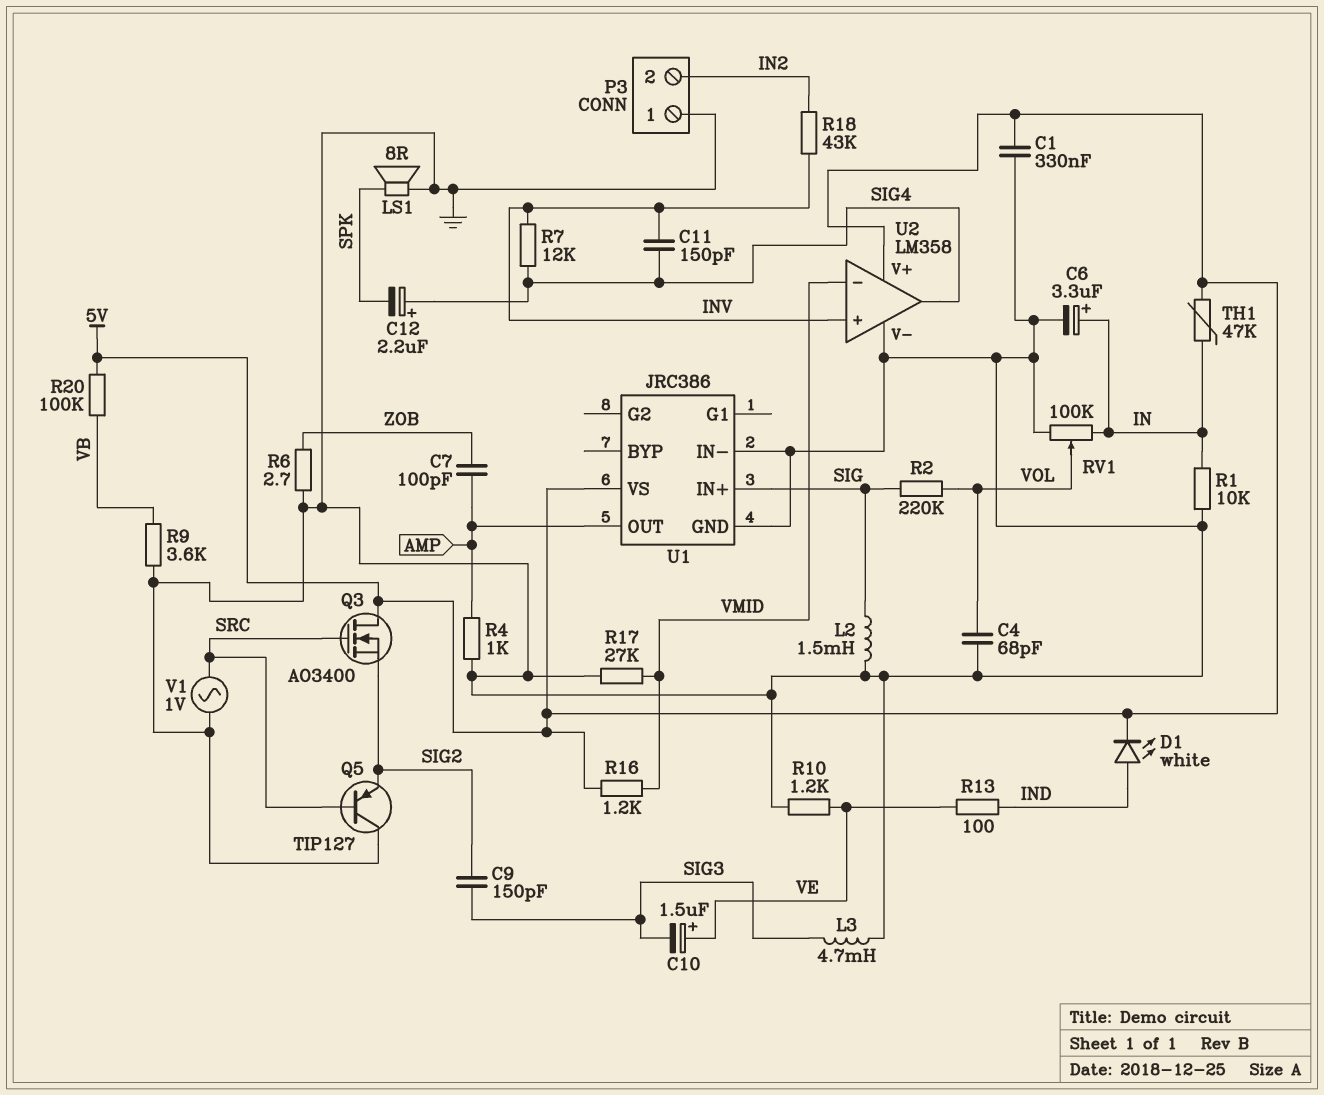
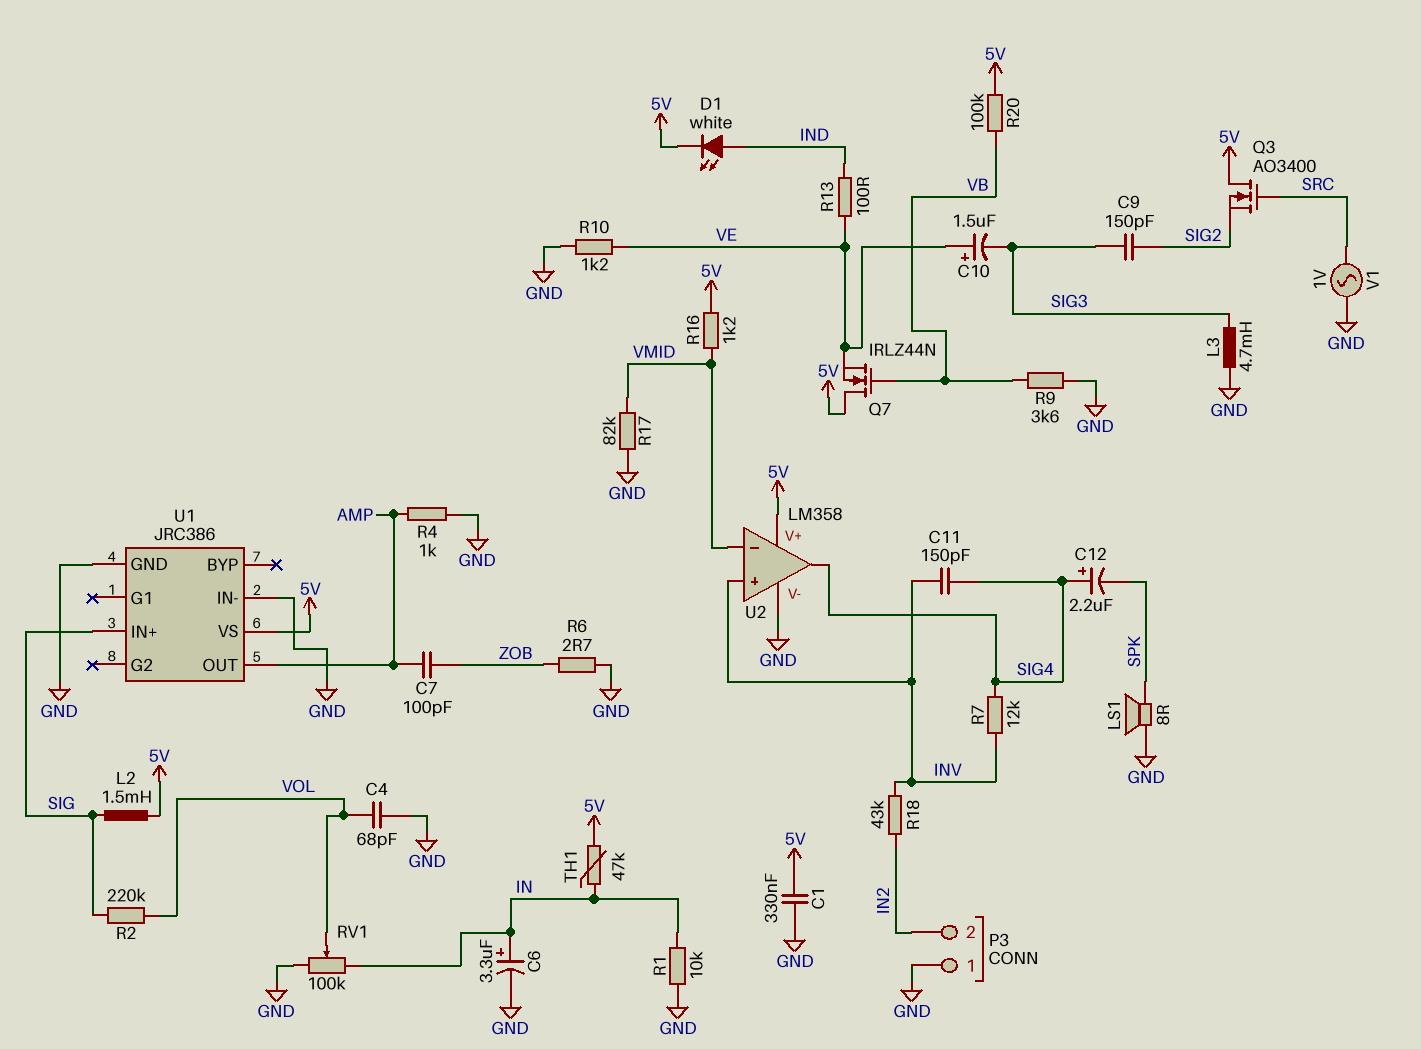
L2: 1.5mH (GND, SIG) -> 1.5mH (5V, SIG)
Q5: PNP TIP127 (B SRC, C GND, E SIG2) -> none
Q7: none -> NMOS IRLZ44N (G VB, D 5V, S VE)
R17: 27k (GND, VMID) -> 82k (GND, VMID)

